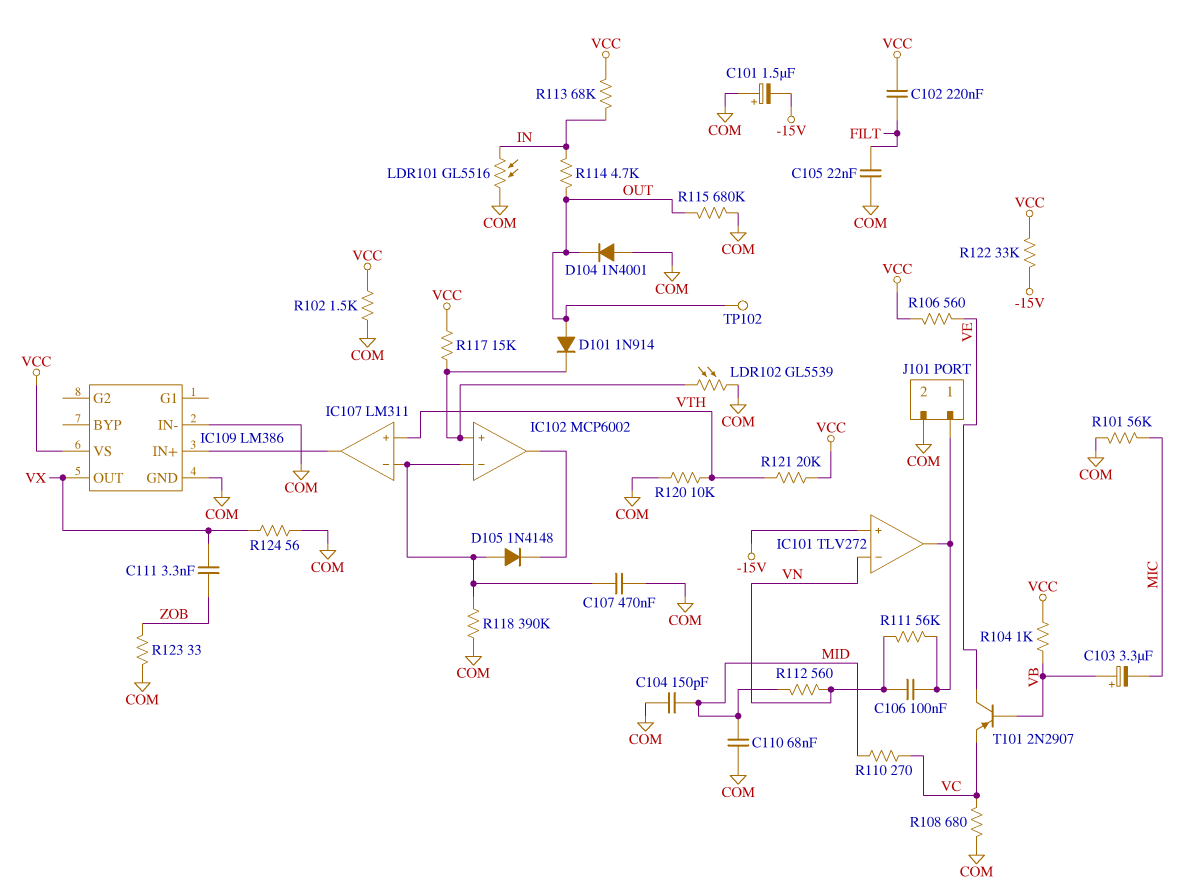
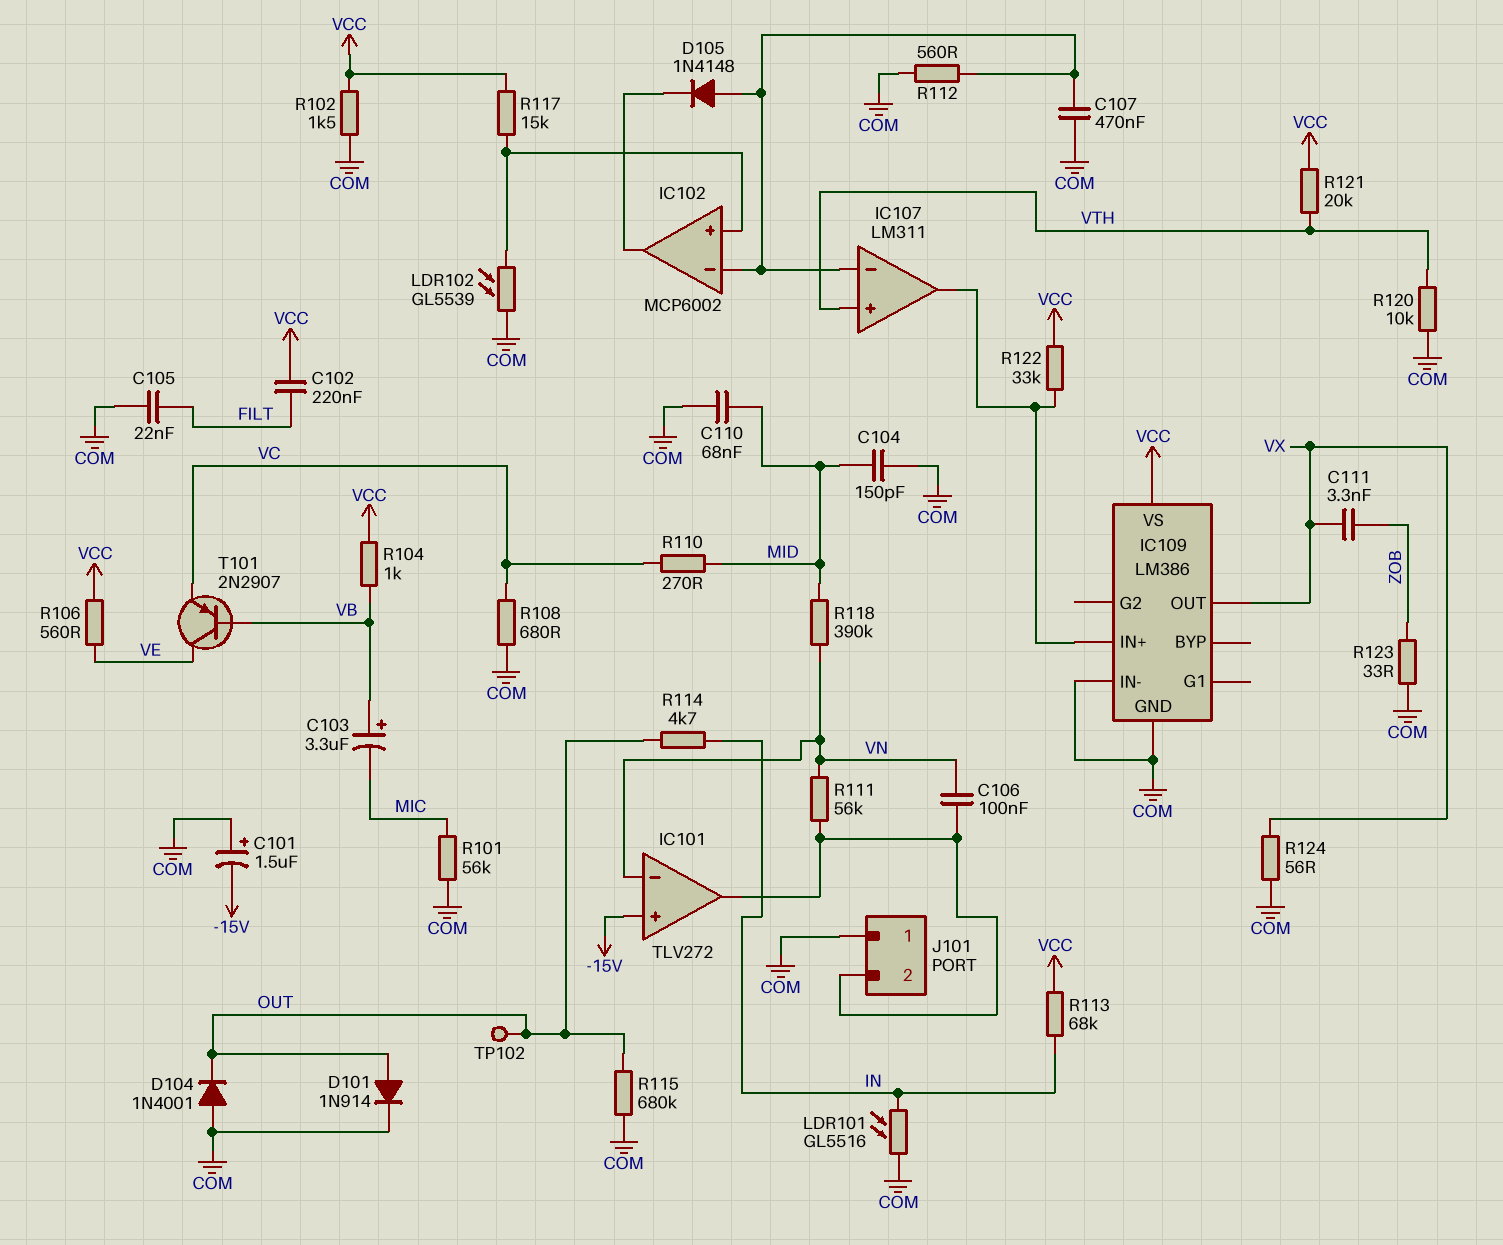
D101: diode 1N914 (A OUT, K IC102/in+) -> diode 1N914 (A OUT, K COM)
J101 pin 1: IC101/out -> COM
J101 pin 2: COM -> IC101/out
R112: 560 (MID, VN) -> 560 (COM, IC102/in-)
R118: 390k (COM, IC102/in-) -> 390k (MID, VN)
R122: 33k (-15V, VCC) -> 33k (IC107/out, VCC)

